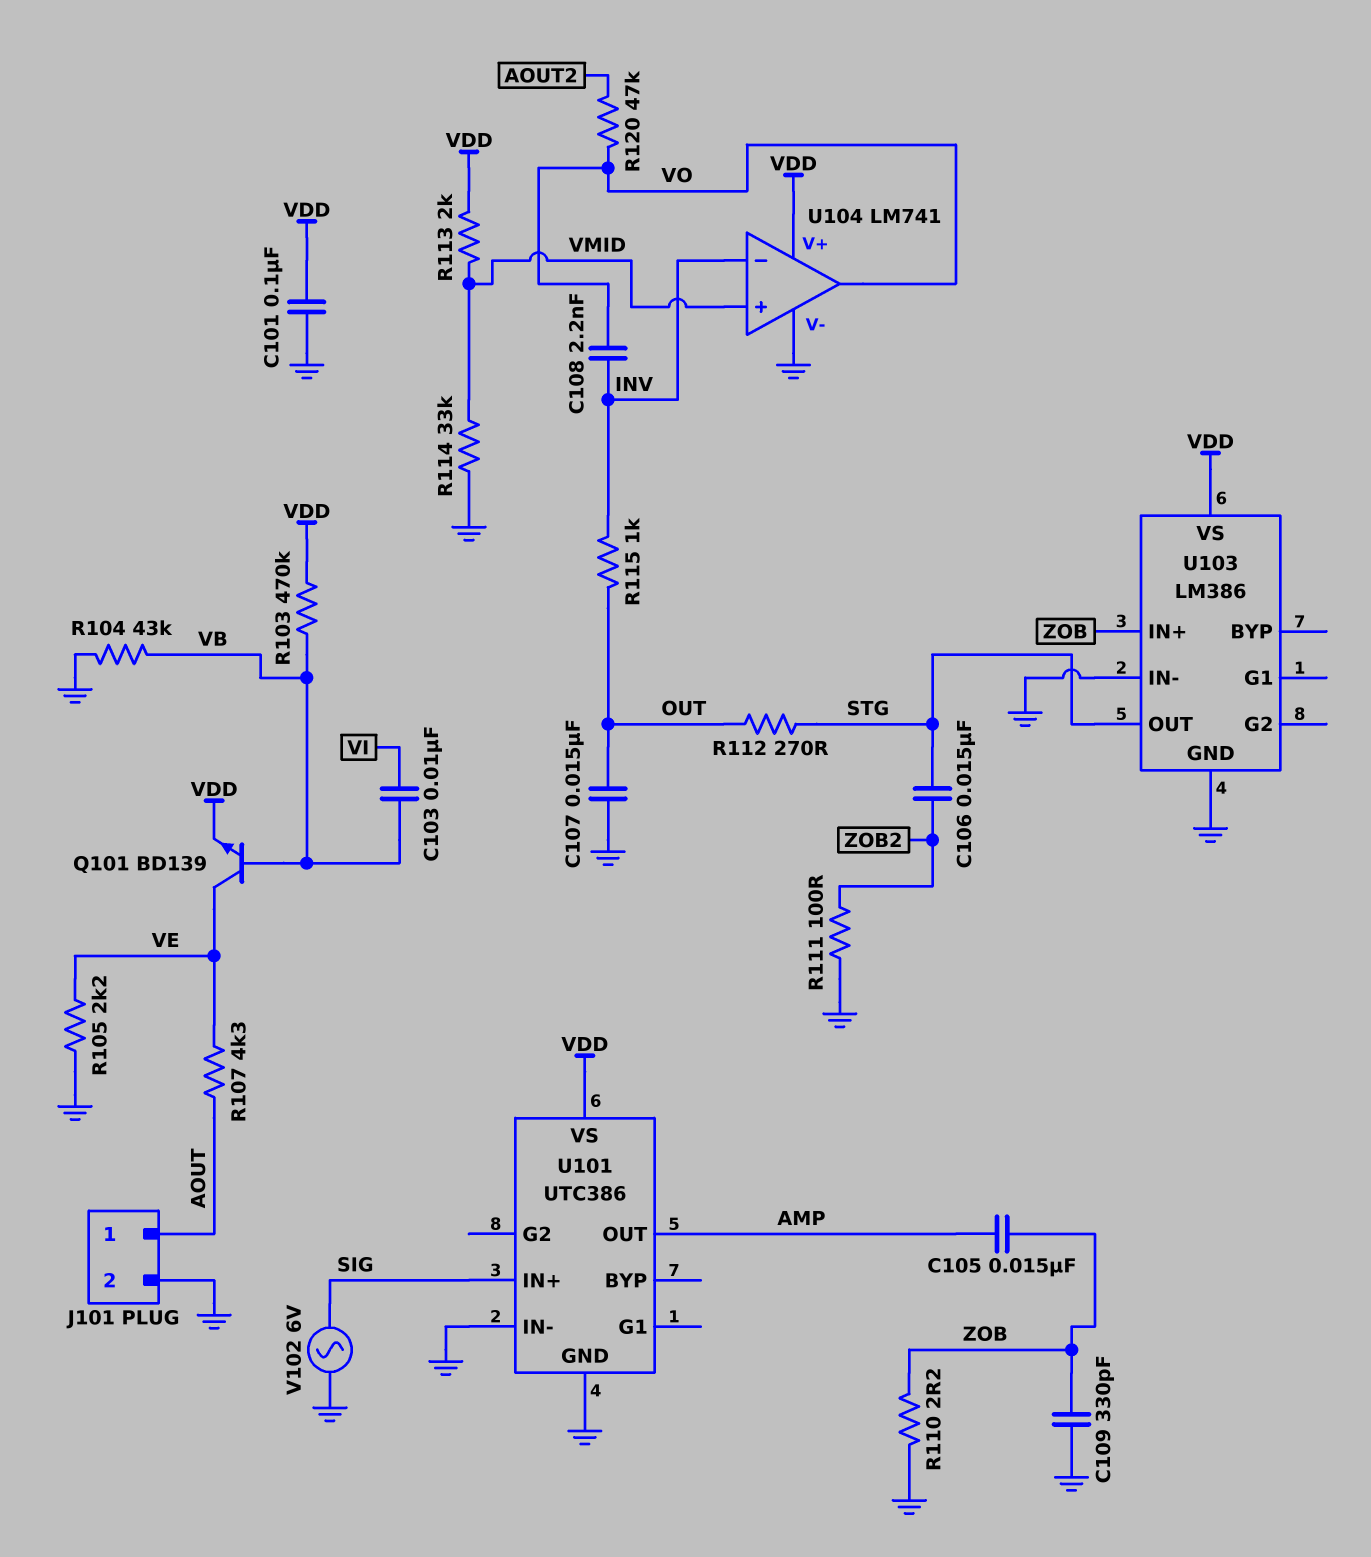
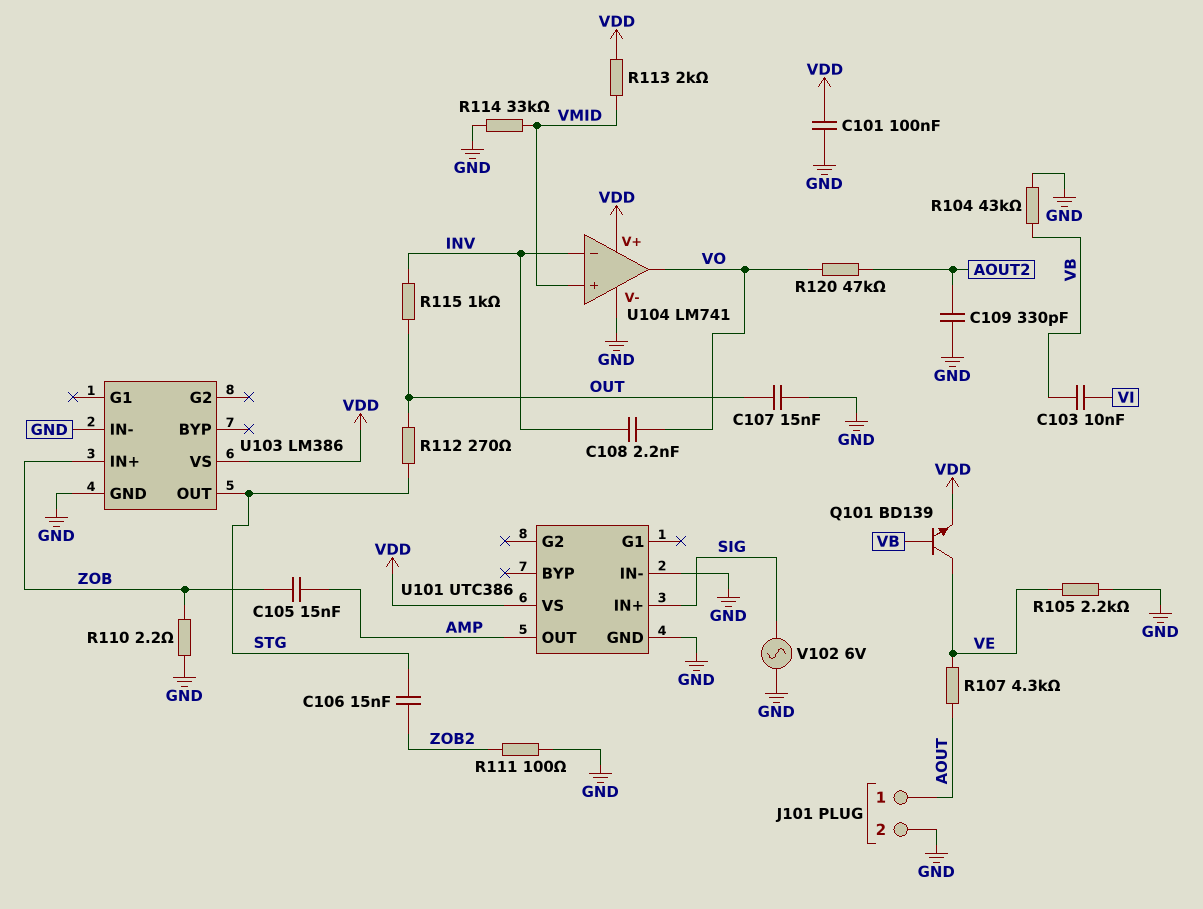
C109: 330pF (GND, ZOB) -> 330pF (AOUT2, GND)
R103: 470k (VB, VDD) -> none

